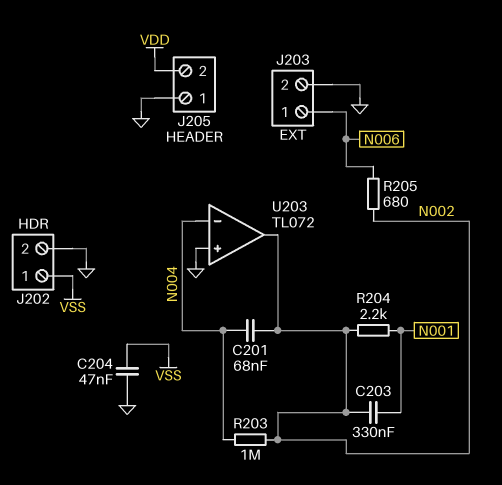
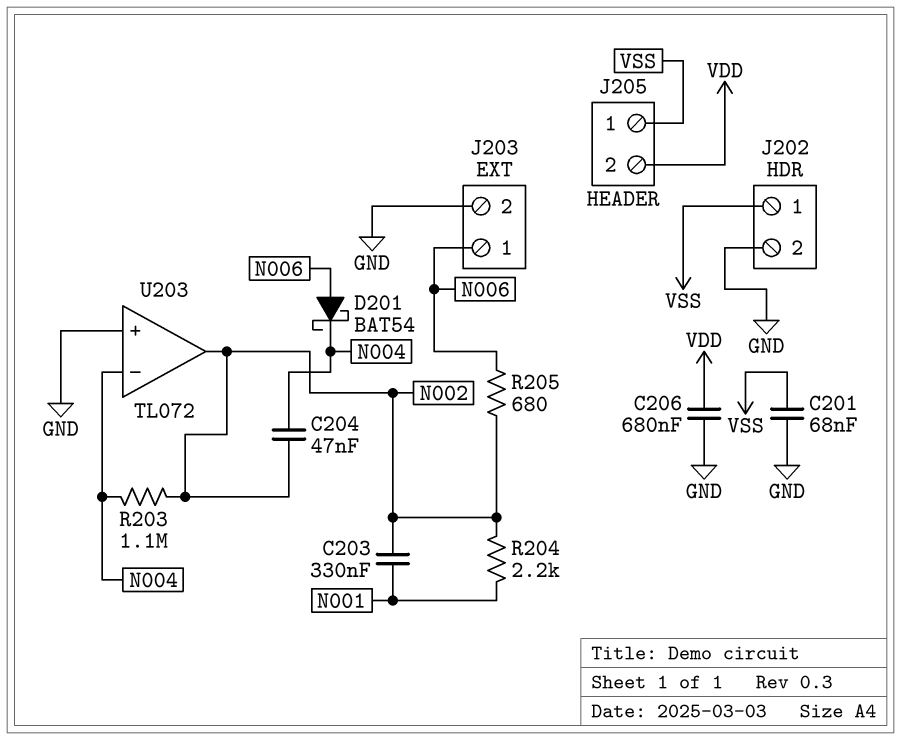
C201: 68nF (N002, N004) -> 68nF (GND, VSS)
C204: 47nF (GND, VSS) -> 47nF (N002, N004)
C206: none -> 680nF (GND, VDD)
D201: none -> schottky BAT54 (A N006, K N004)
J205 pin 1: GND -> VSS
R203: 1M (N002, N004) -> 1.1M (N002, N004)

